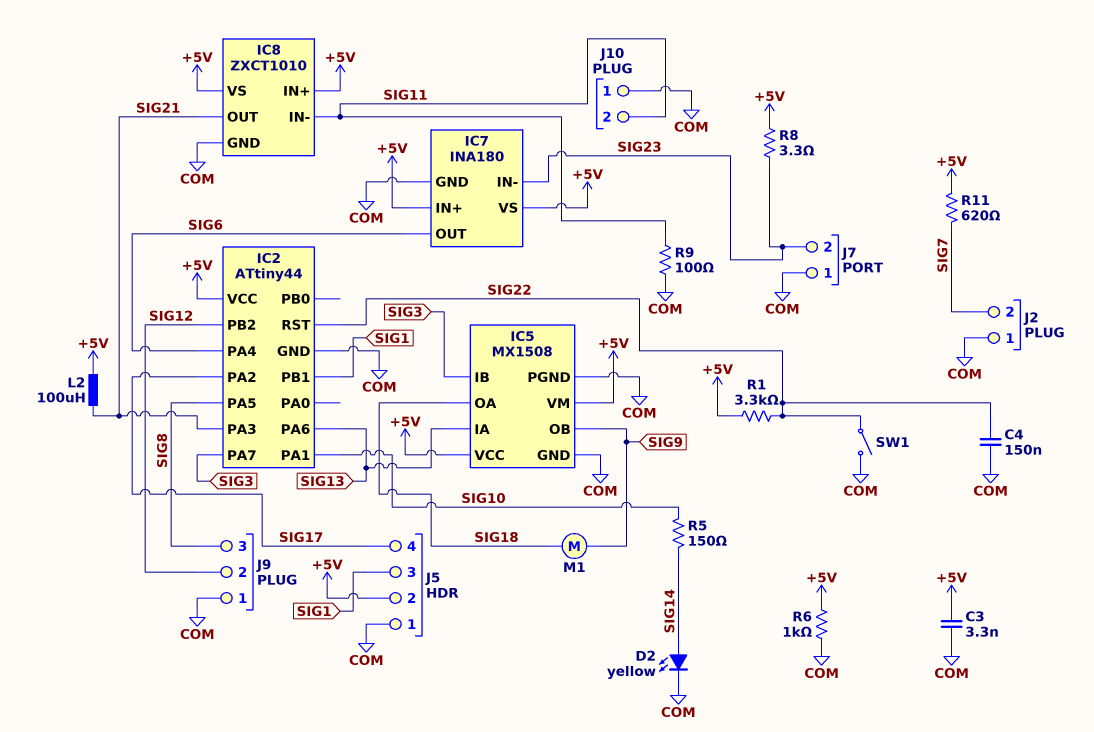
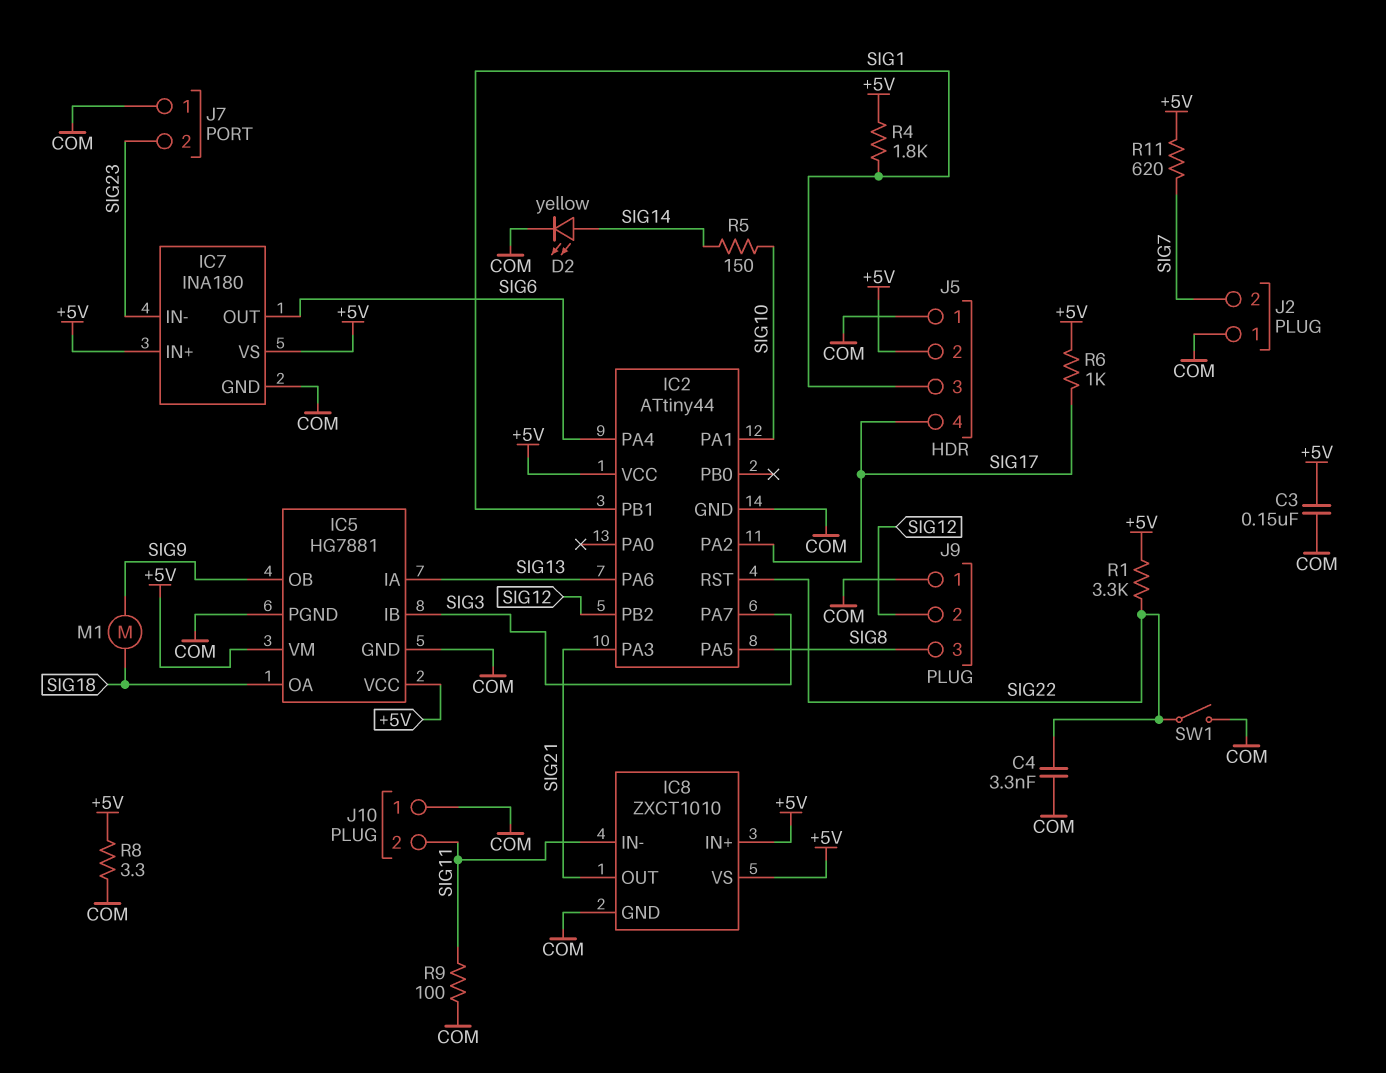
C3: 3.3nF (+5V, COM) -> 150nF (+5V, COM)
C4: 150nF (COM, SIG22) -> 3.3nF (COM, SIG22)
IC5: MX1508 -> HG7881
L2: 100uH (+5V, SIG21) -> none
R4: none -> 1.8k (+5V, SIG1)
R6: 1k (+5V, COM) -> 1k (+5V, SIG17)
R8: 3.3 (+5V, SIG23) -> 3.3 (+5V, COM)

